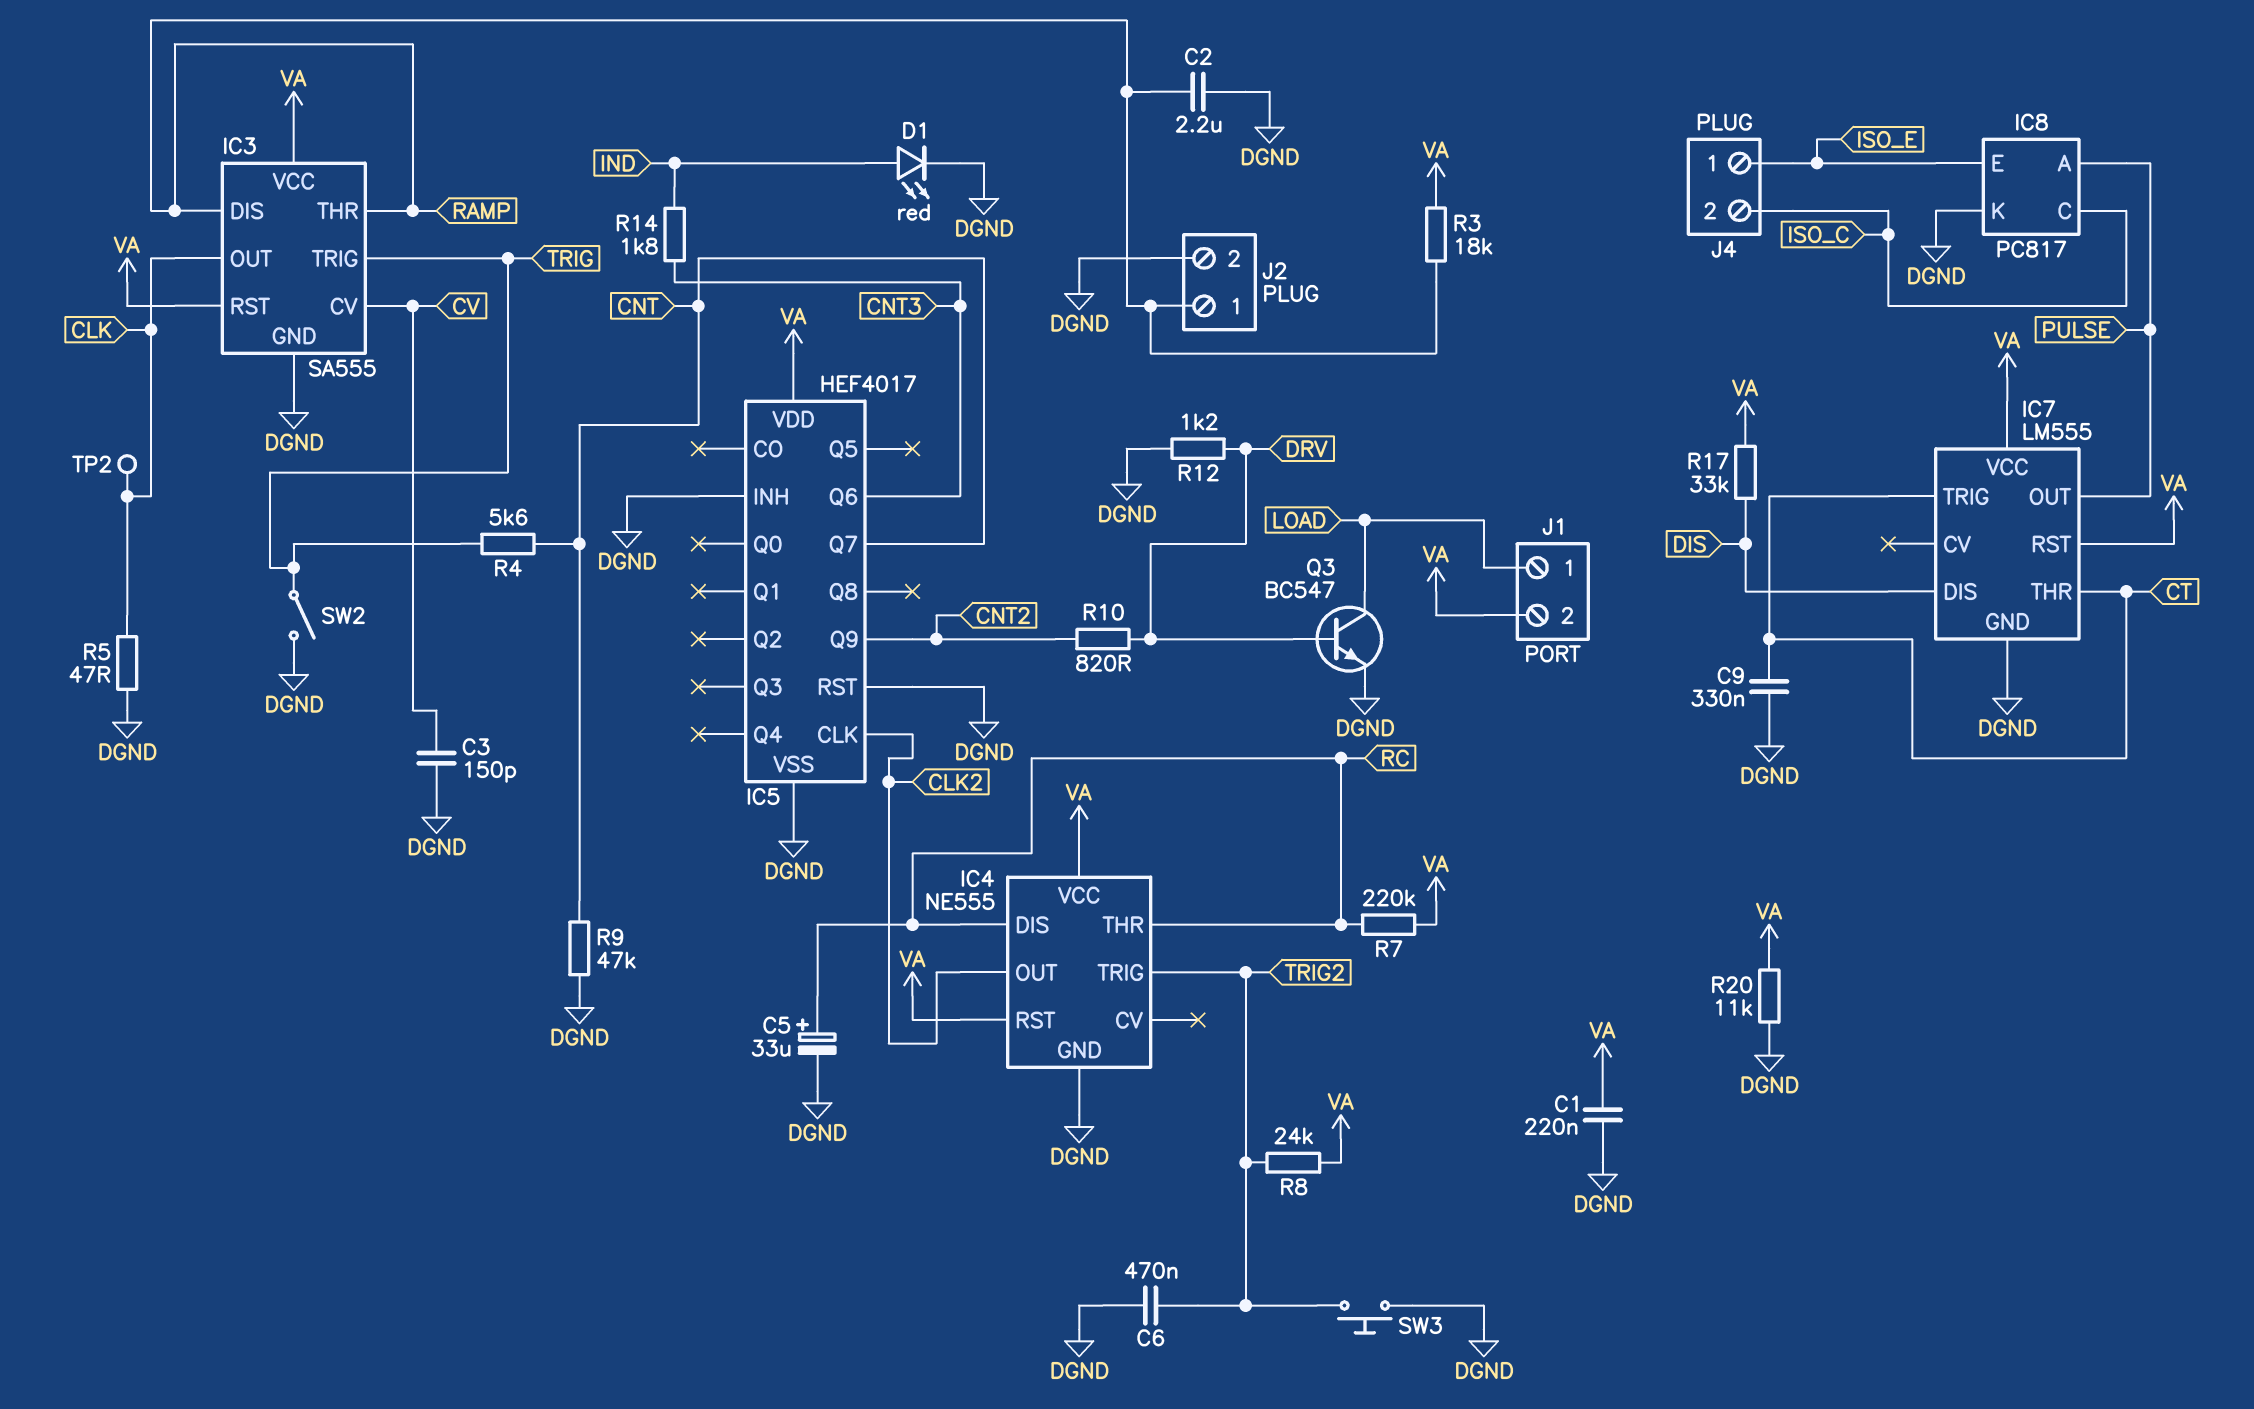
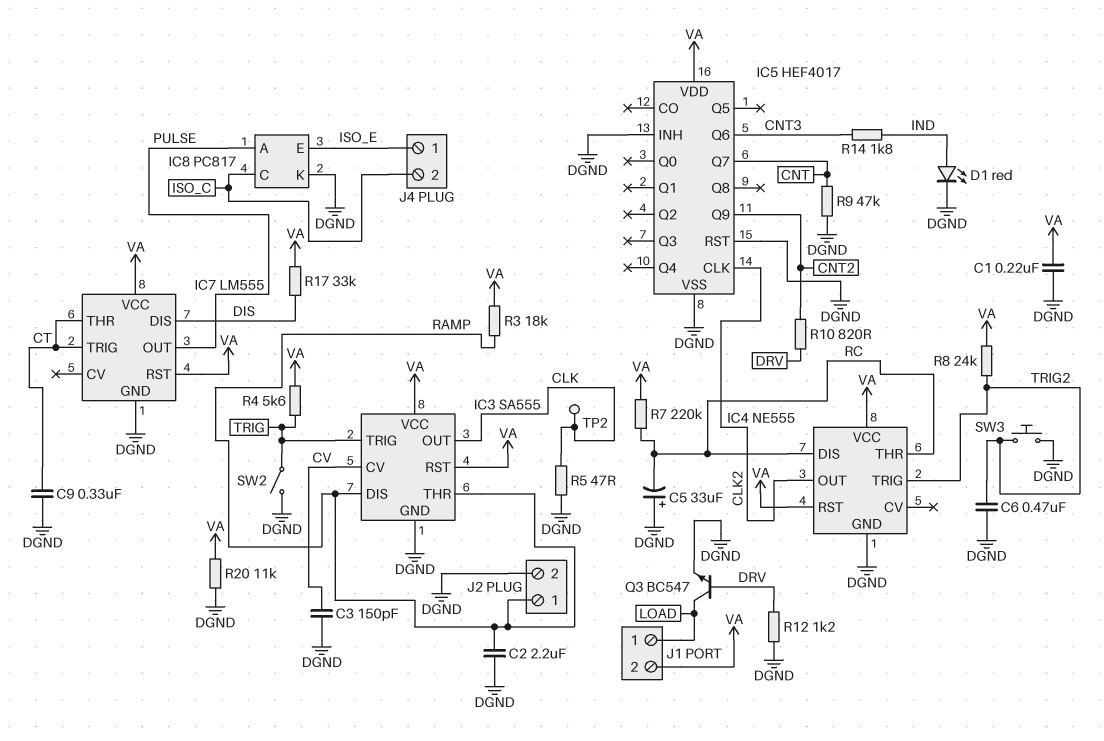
C5: 33uF (plus RC, minus DGND) -> 33uF (plus DGND, minus RC)
R4: 5.6k (CNT, TRIG) -> 5.6k (TRIG, VA)

